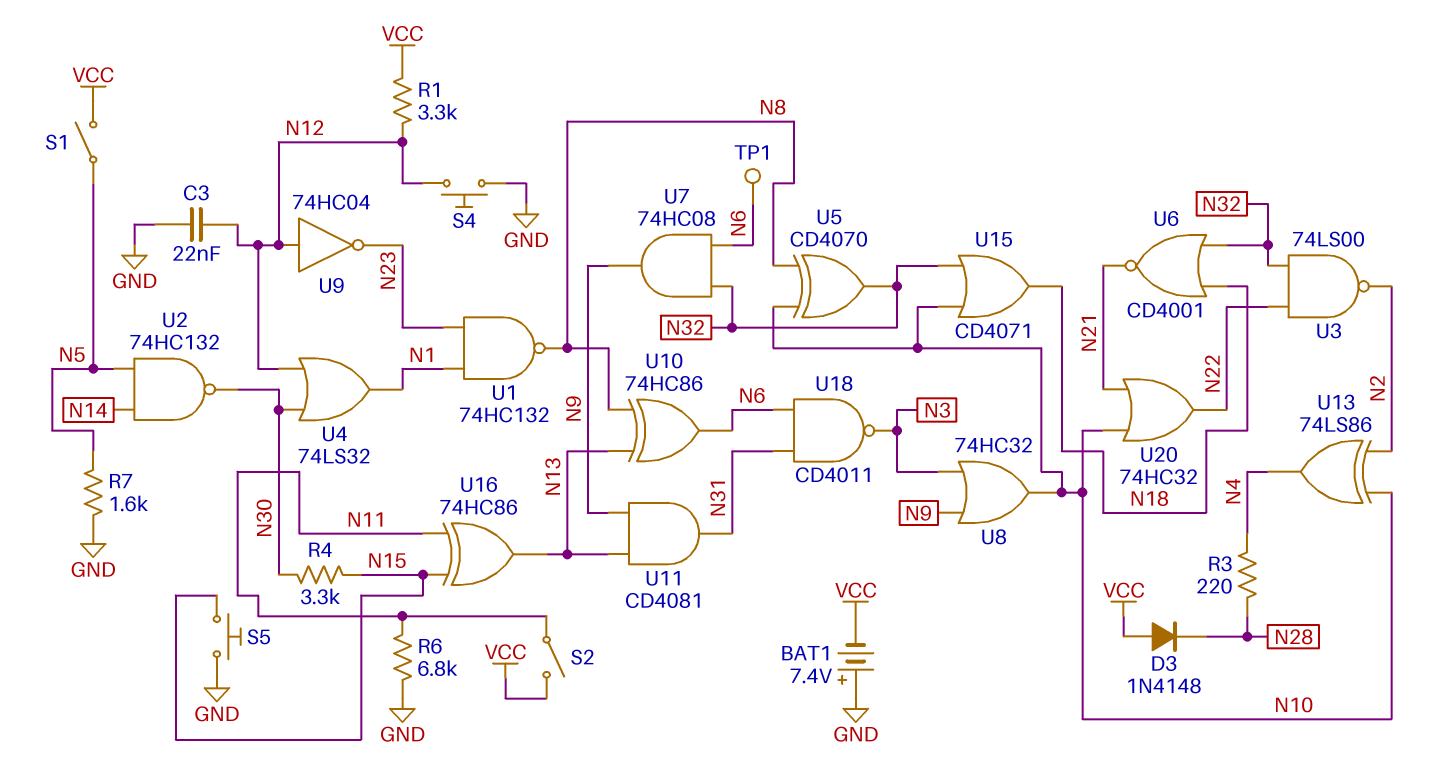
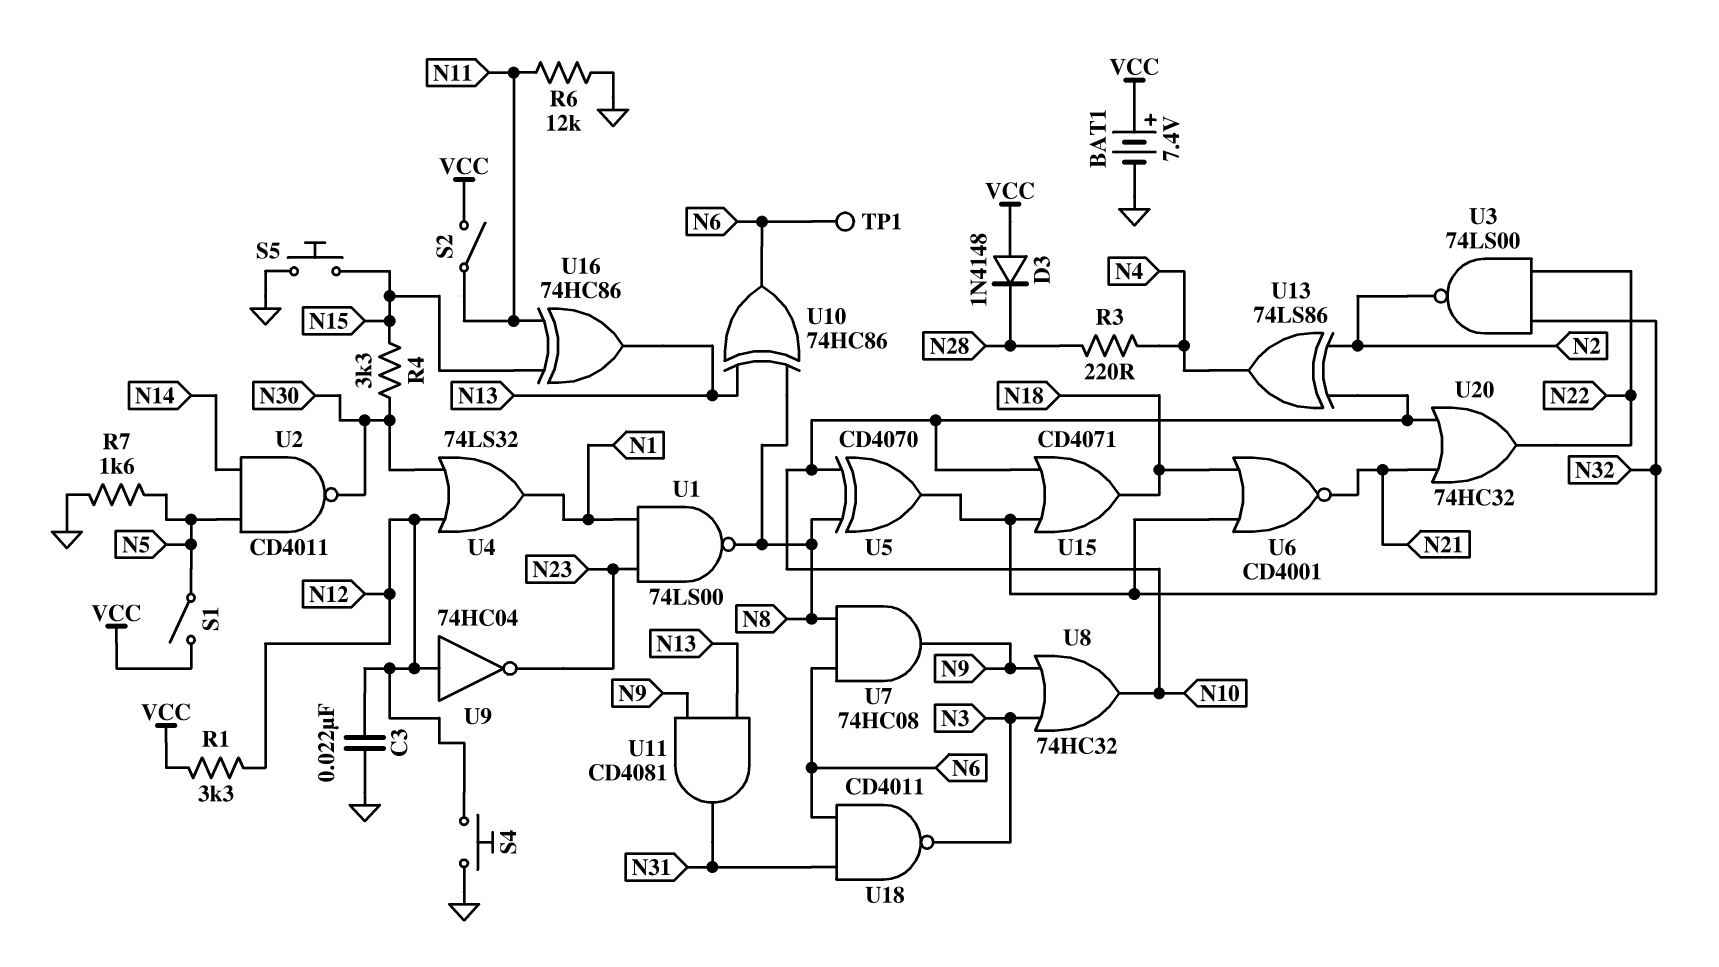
BAT1: 7.4V (plus GND, minus VCC) -> 7.4V (plus VCC, minus GND)
R6: 6.8k (GND, N11) -> 12k (GND, N11)
U1: NAND 74HC132 (in N1, in N23, out N8) -> NAND 74LS00 (in N1, in N23, out N8)
U2: NAND 74HC132 (in N5, in N14, out N30) -> NAND CD4011 (in N5, in N14, out N30)
U7: AND 74HC08 (in N6, in N32, out N9) -> AND 74HC08 (in N6, in N8, out N9)

